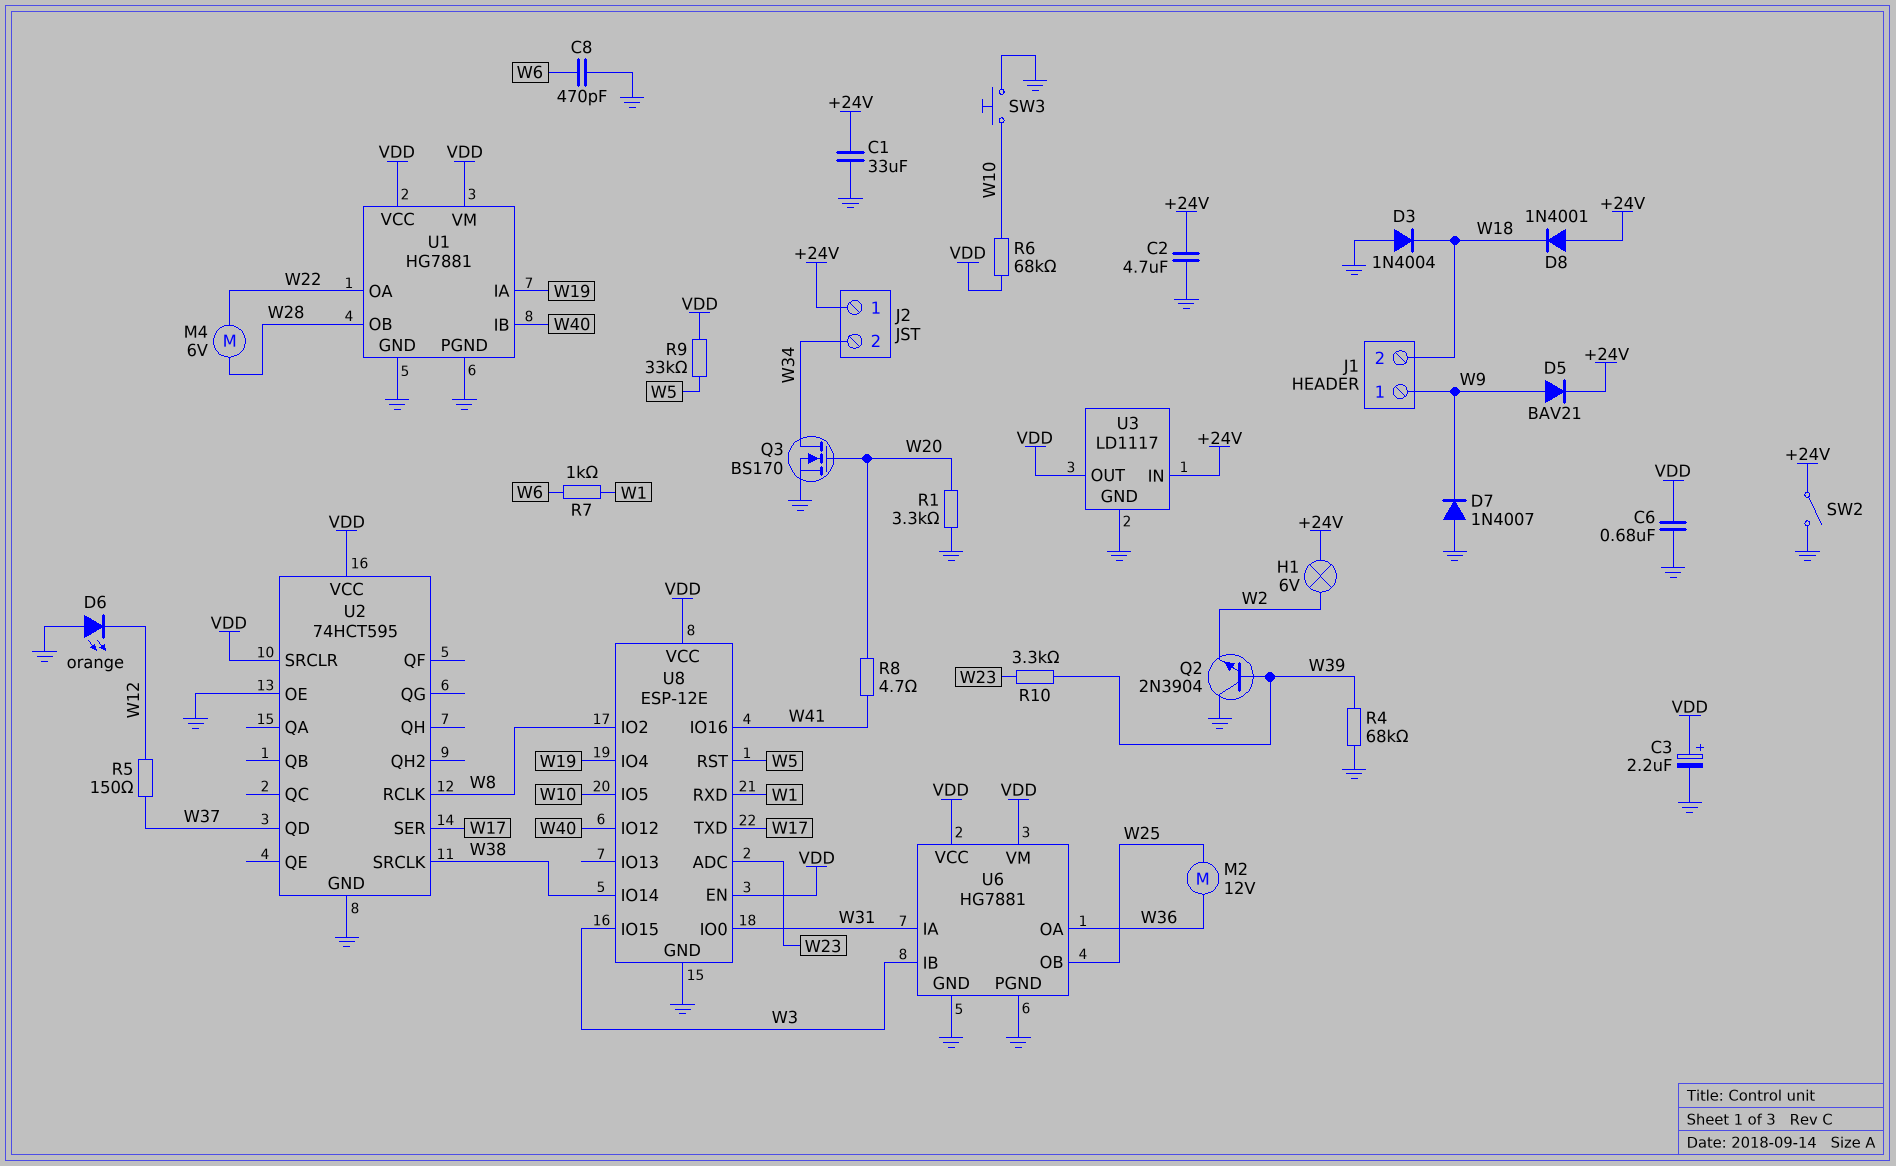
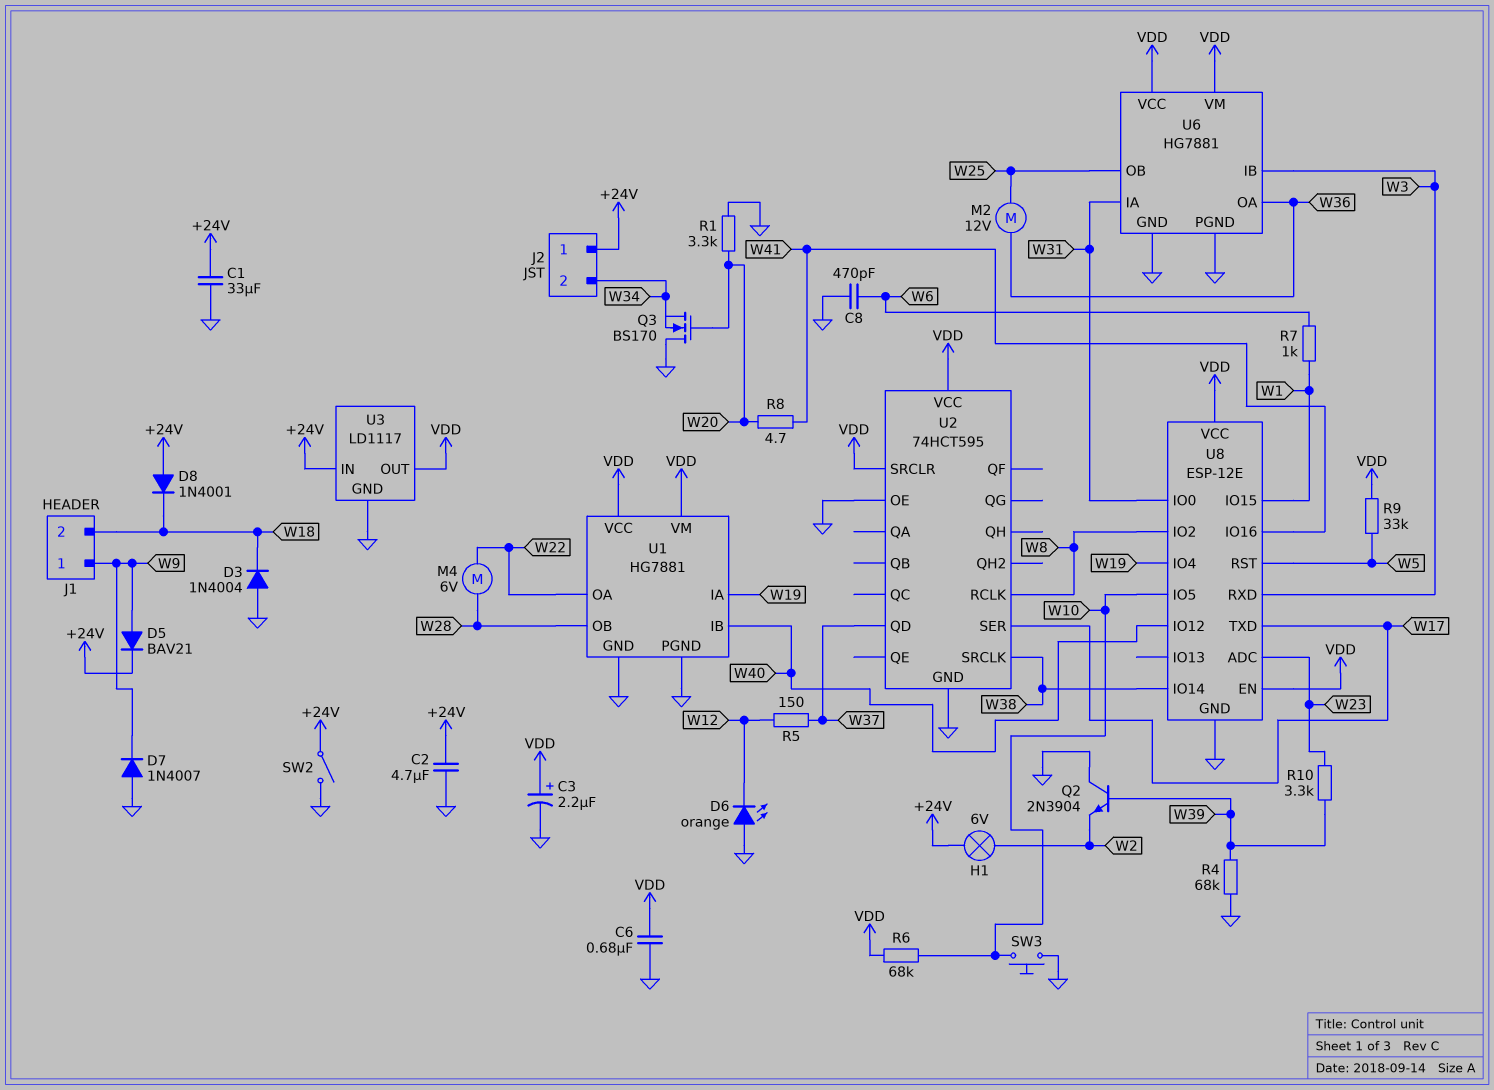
Q3: NMOS BS170 (G W20, D W34, S GND) -> NMOS BS170 (G W20, D GND, S W34)
U8 pin IO15: W3 -> W1
U8 pin RXD: W1 -> W3

